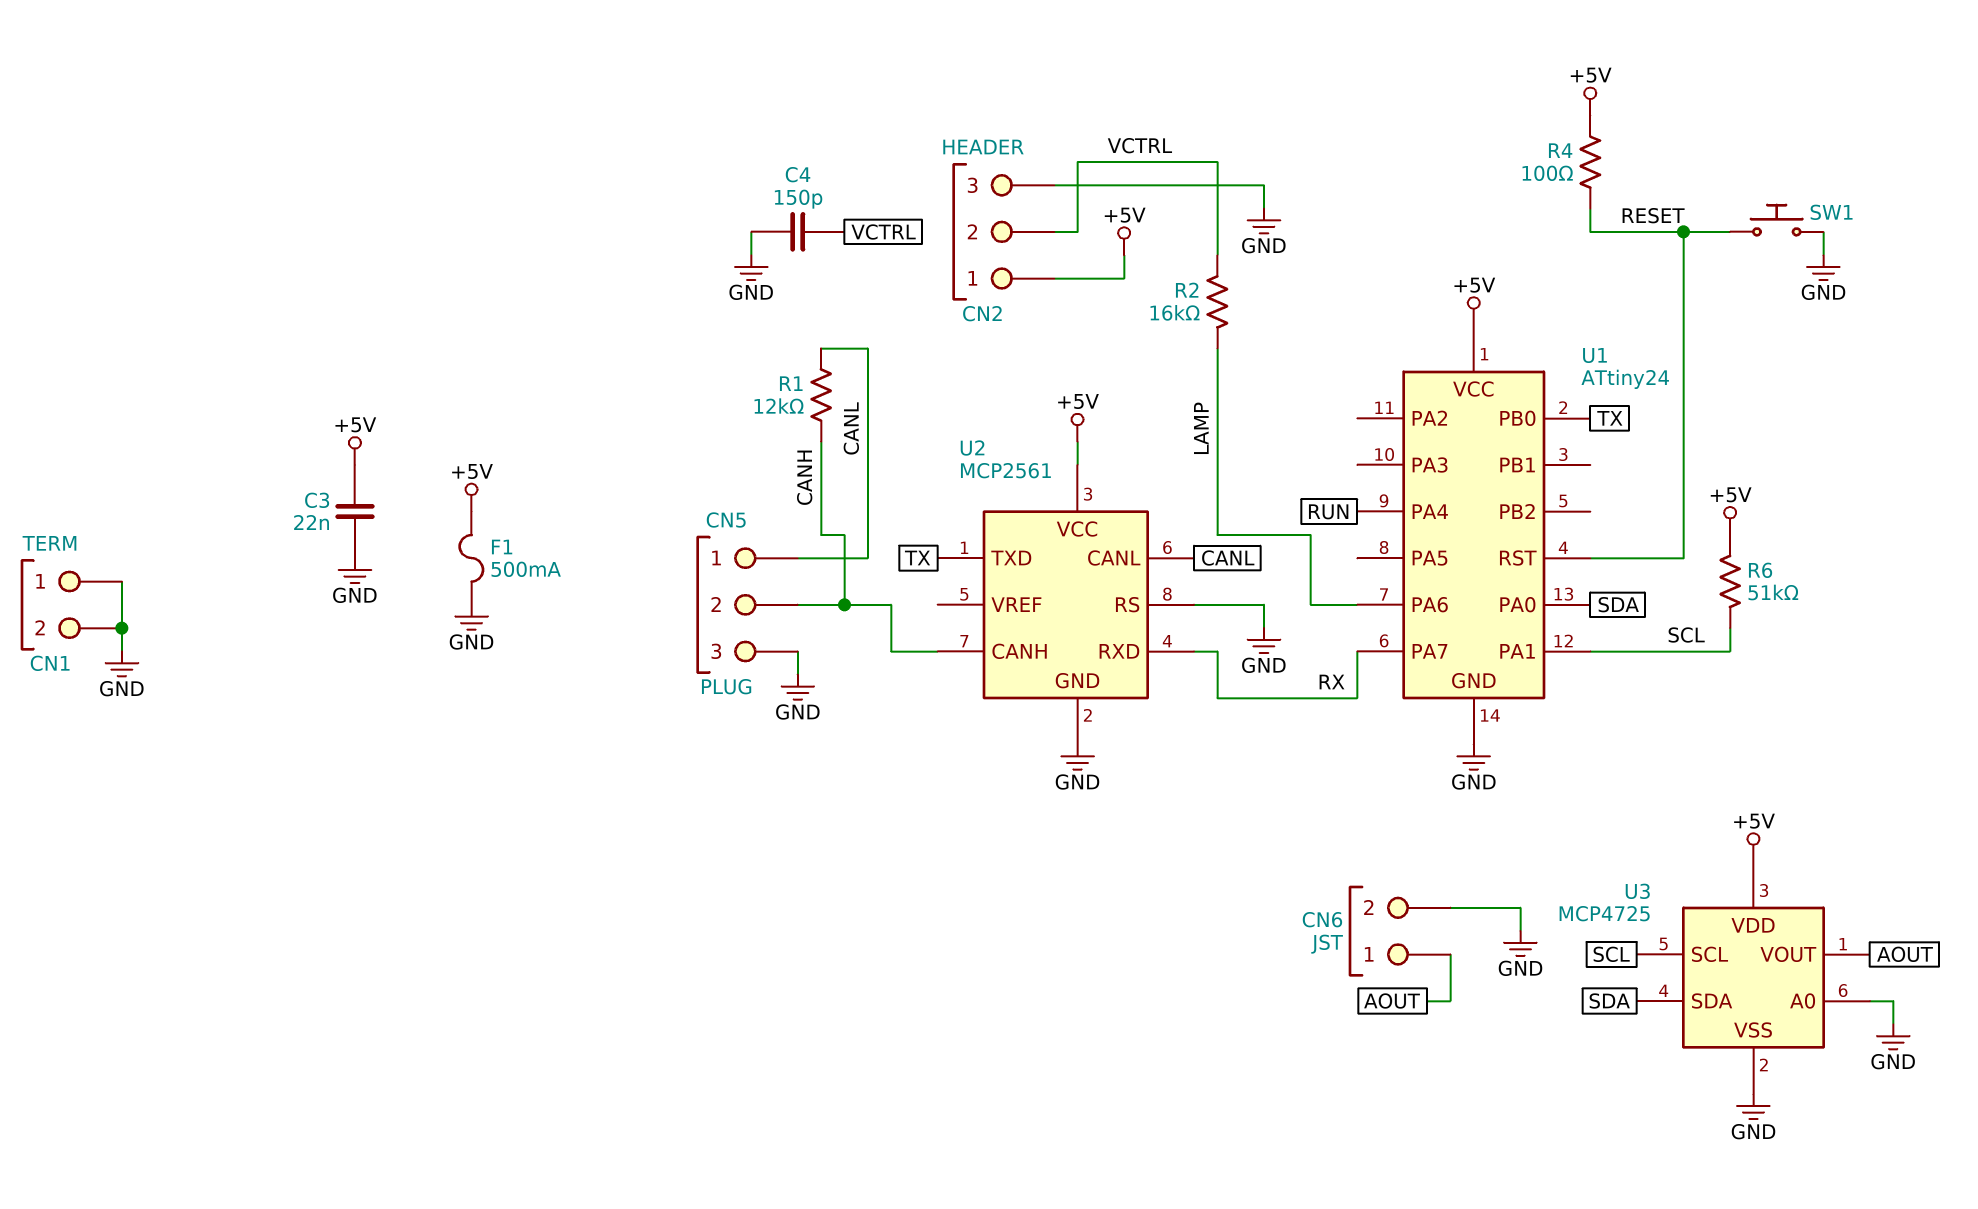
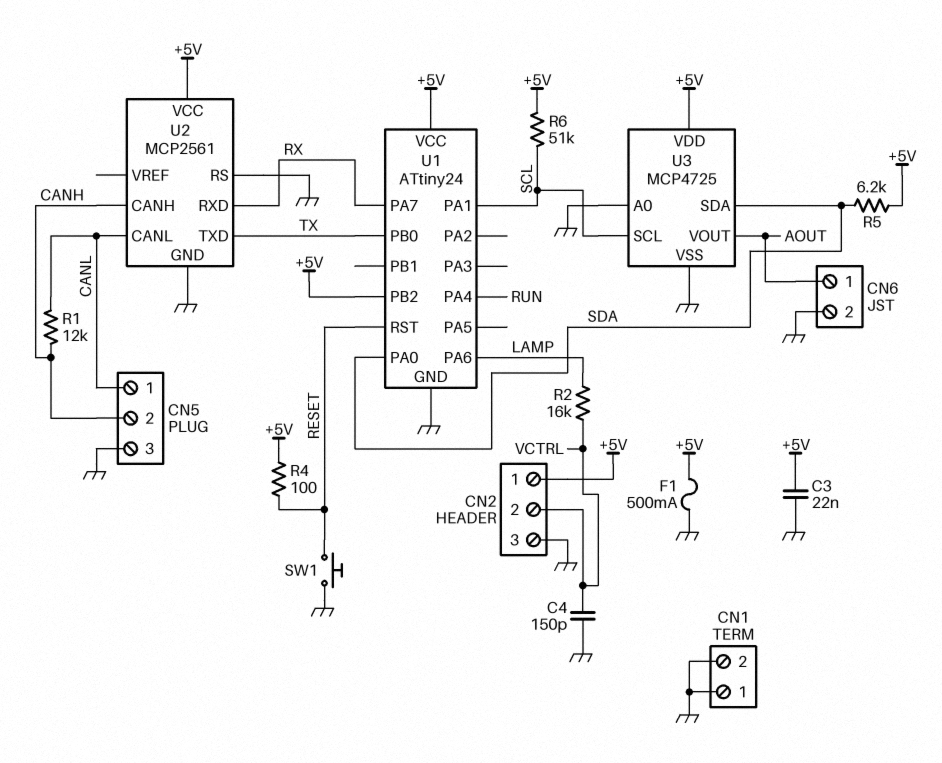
R5: none -> 6.2k (+5V, SDA)
U1 pin PB2: none -> +5V

